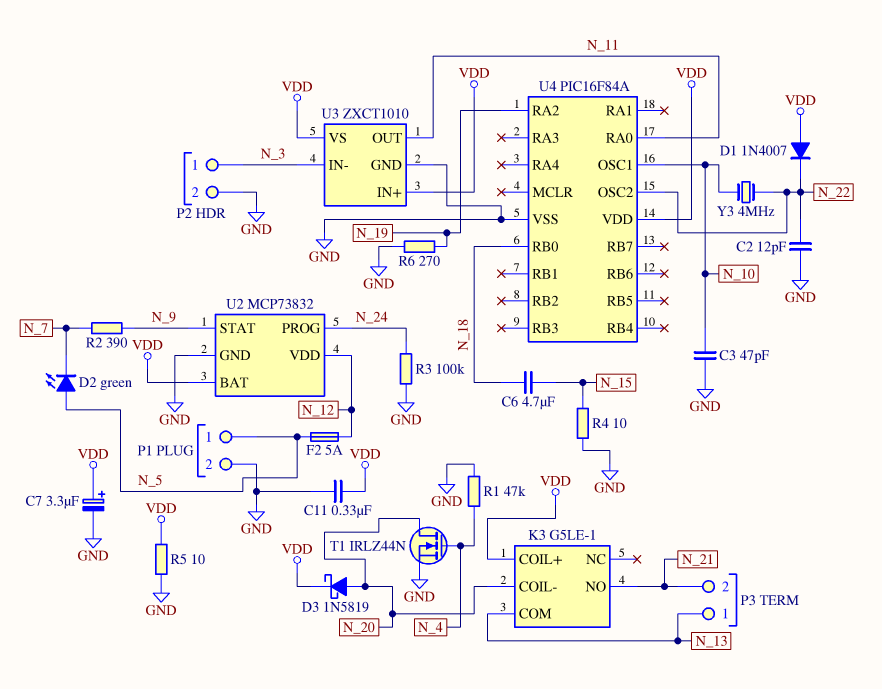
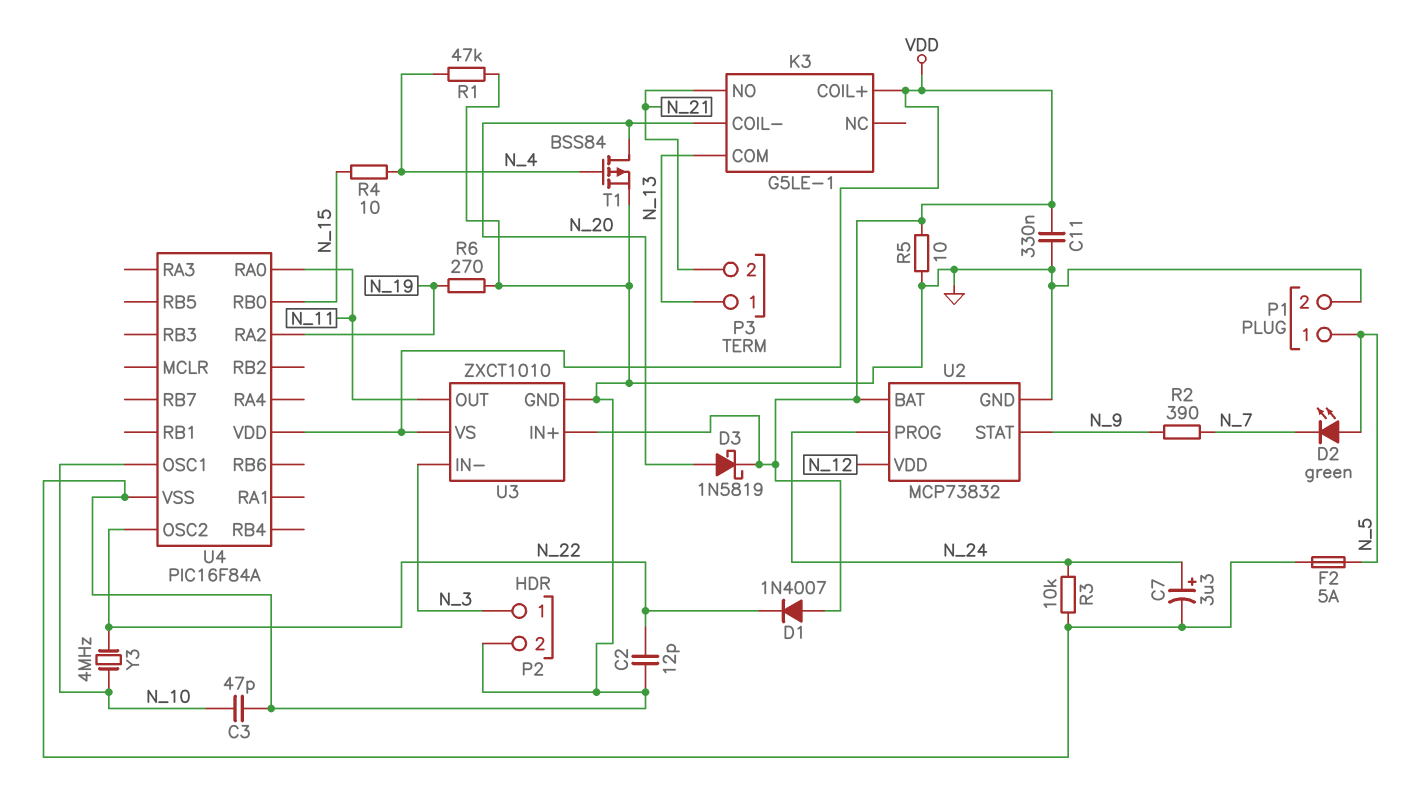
C6: 4.7uF (N_15, N_18) -> none
C7: 3.3uF (plus VDD, minus GND) -> 3.3uF (plus N_24, minus GND)
F2: 5A (N_5, N_12) -> 5A (GND, N_5)
R3: 100k (GND, N_24) -> 10k (GND, N_24)
R4: 10 (GND, N_15) -> 10 (N_4, N_15)
T1: NMOS IRLZ44N (G N_4, D N_20, S GND) -> PMOS BSS84 (G N_4, D N_20, S GND)
U4 pin RB0: N_18 -> N_15

